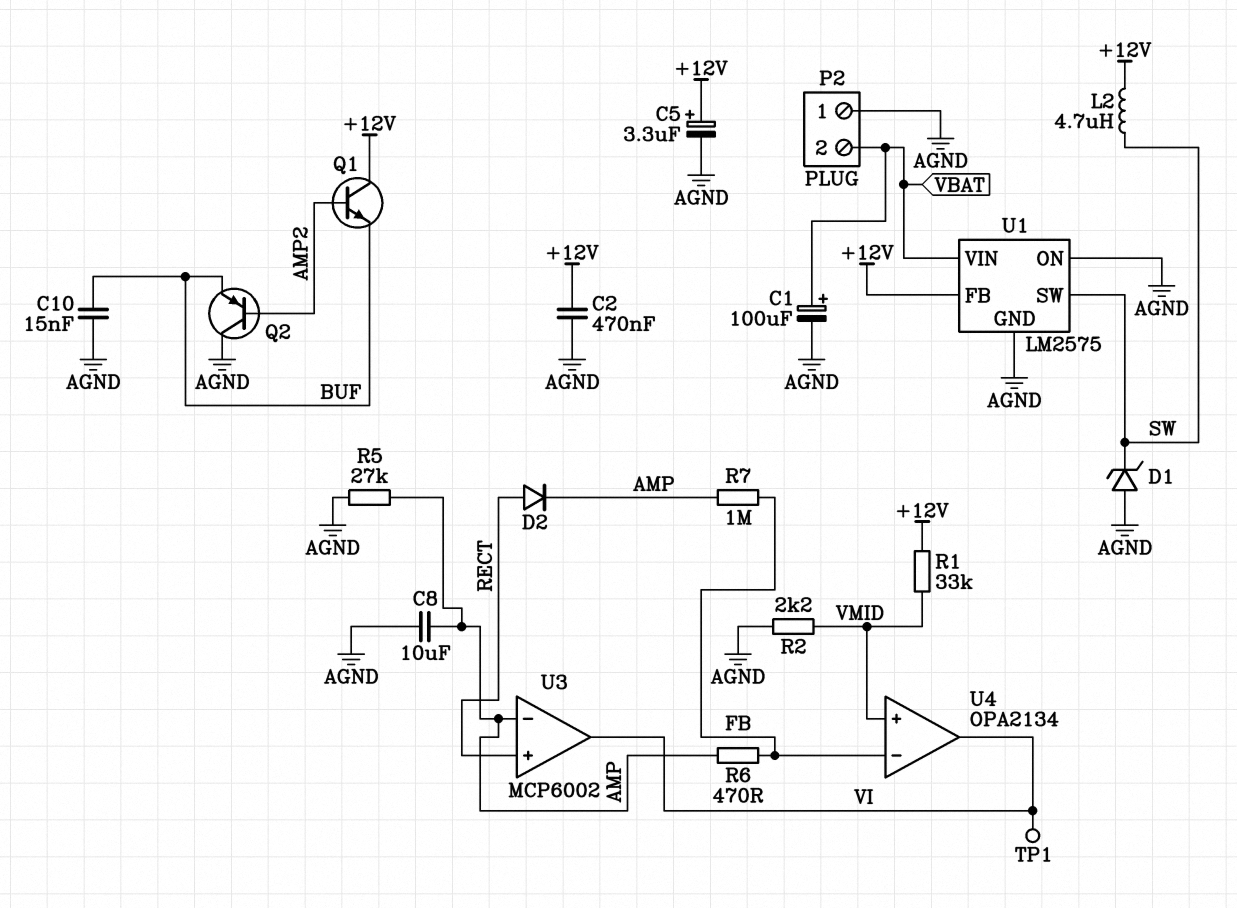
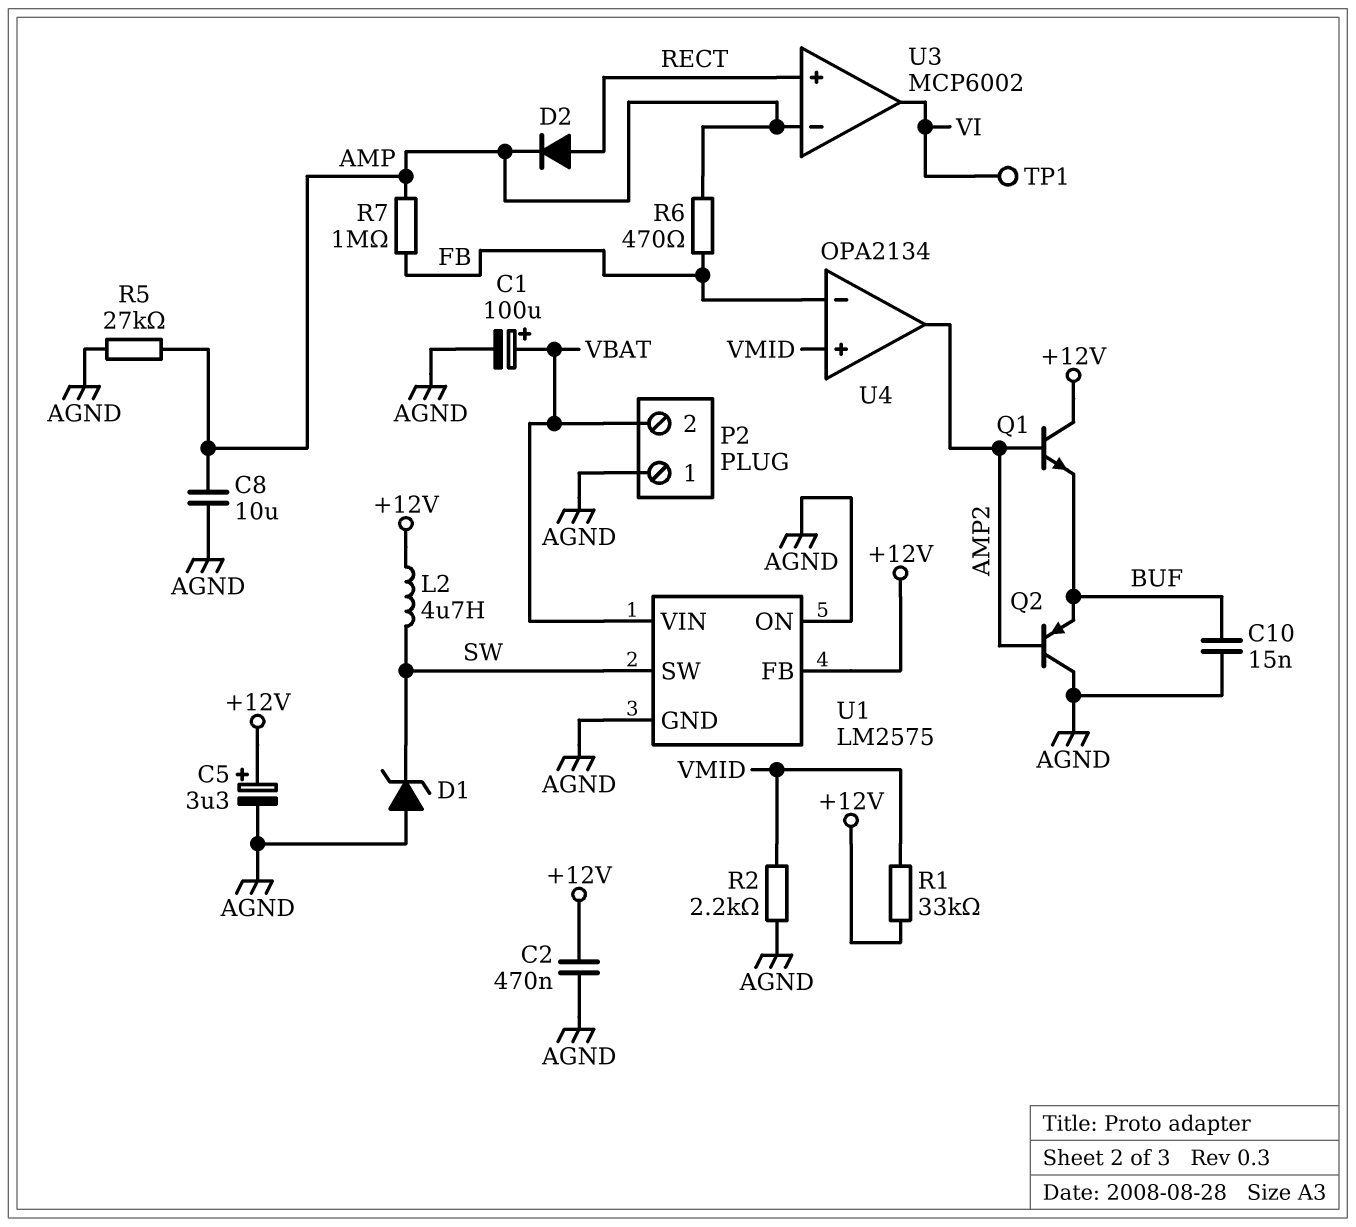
U4 pin out: VI -> AMP2

